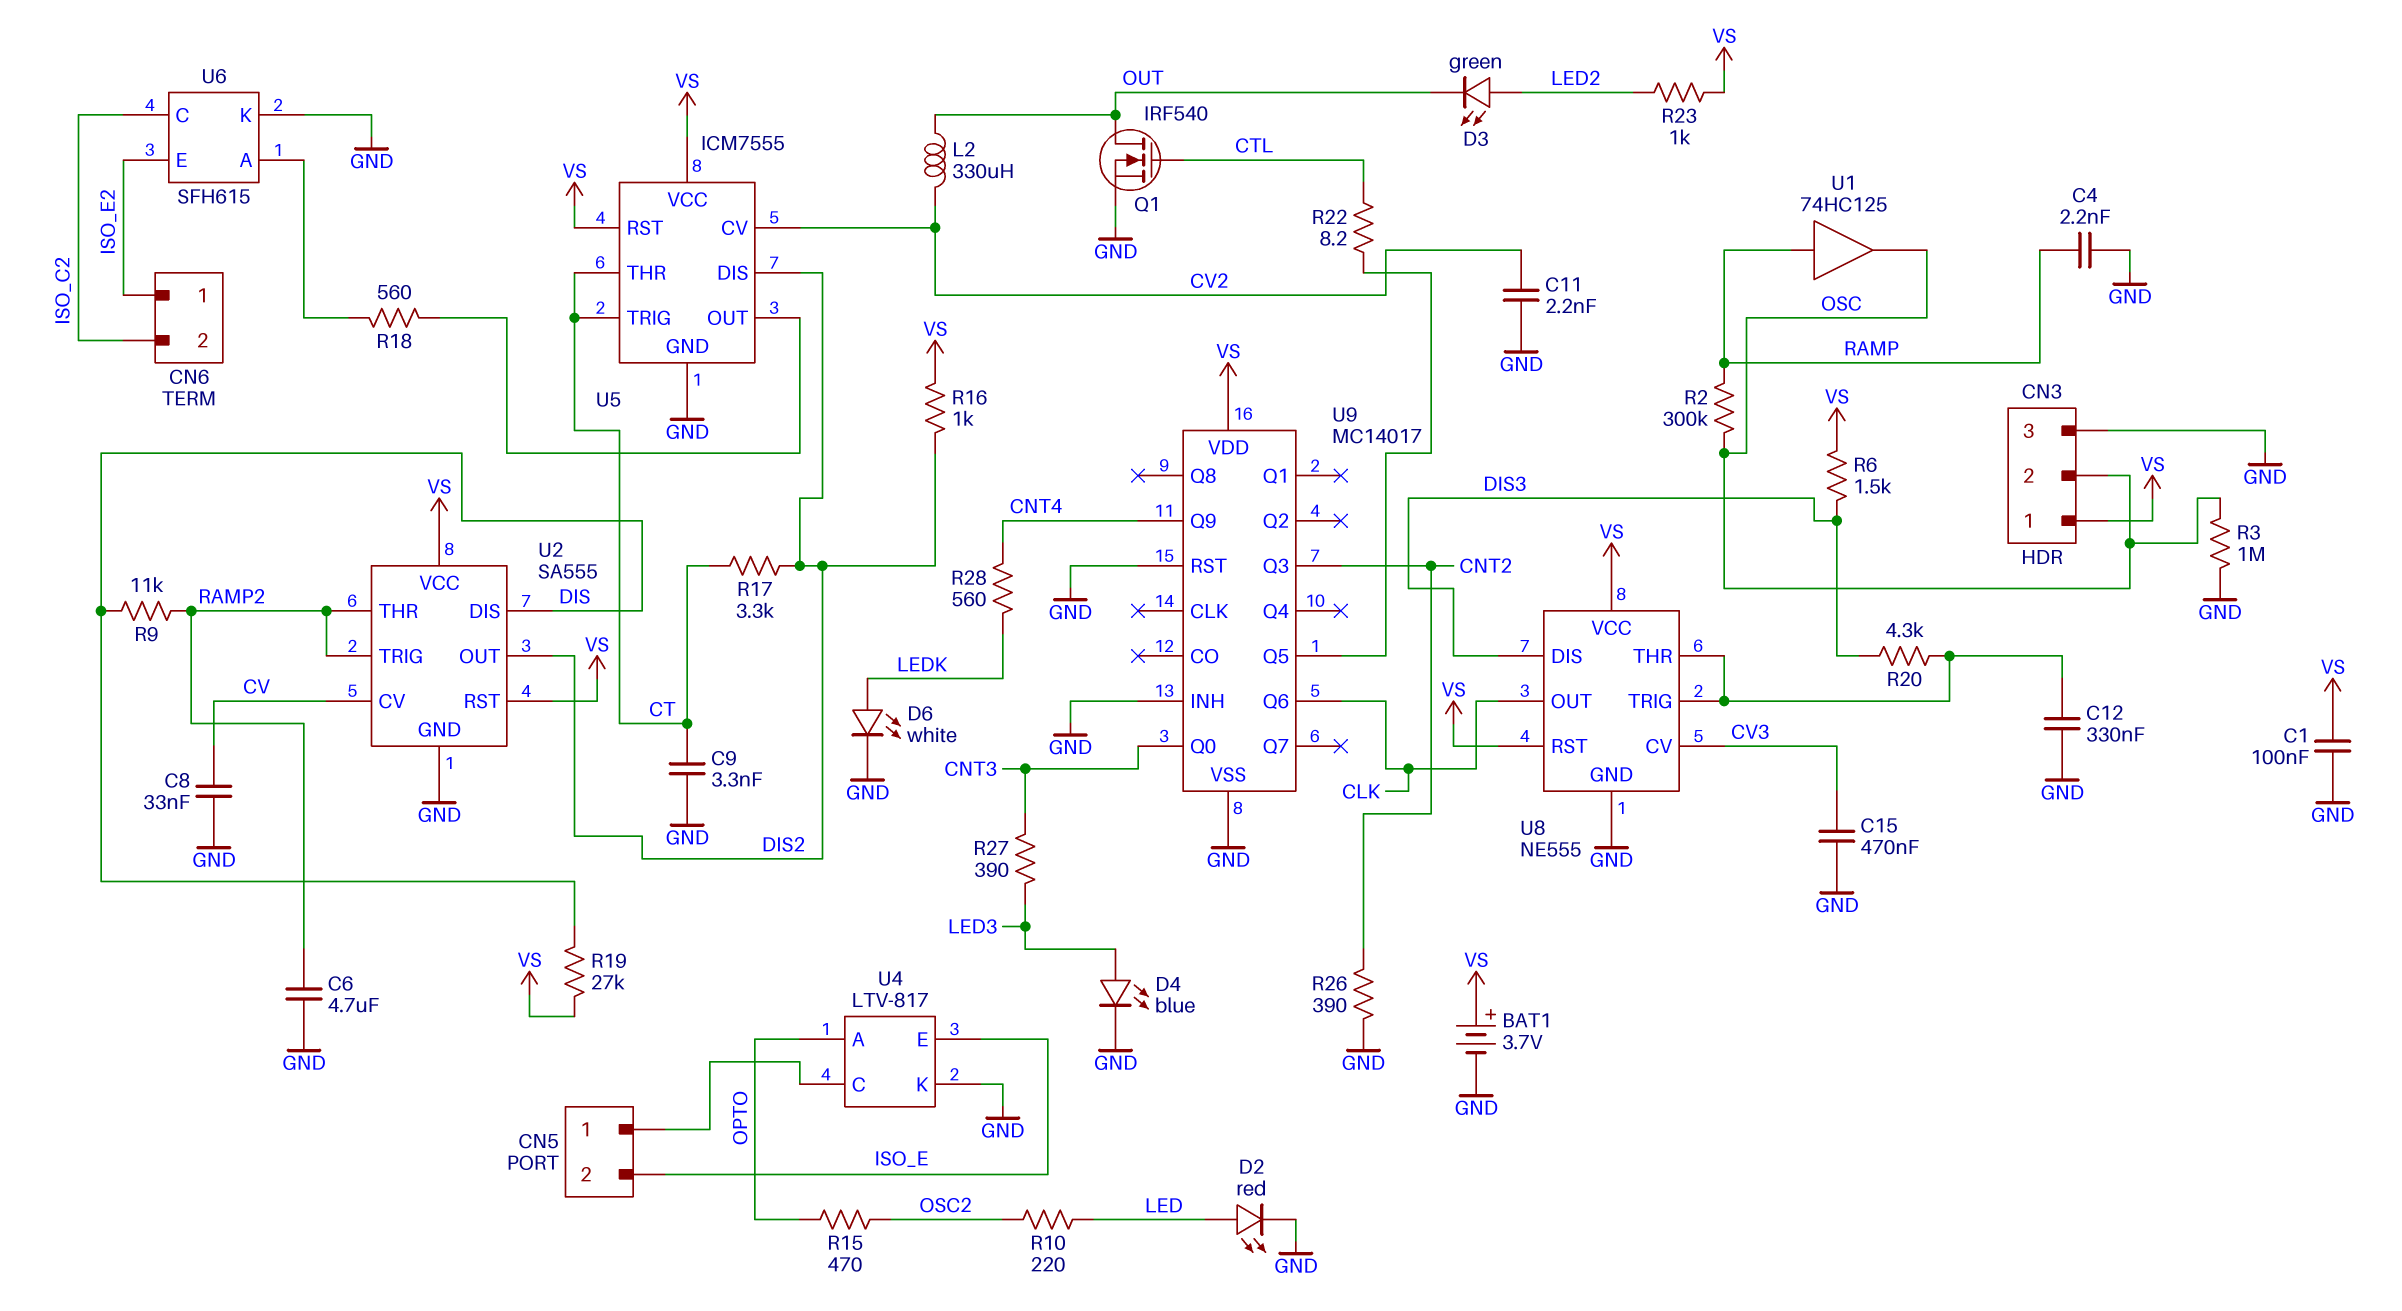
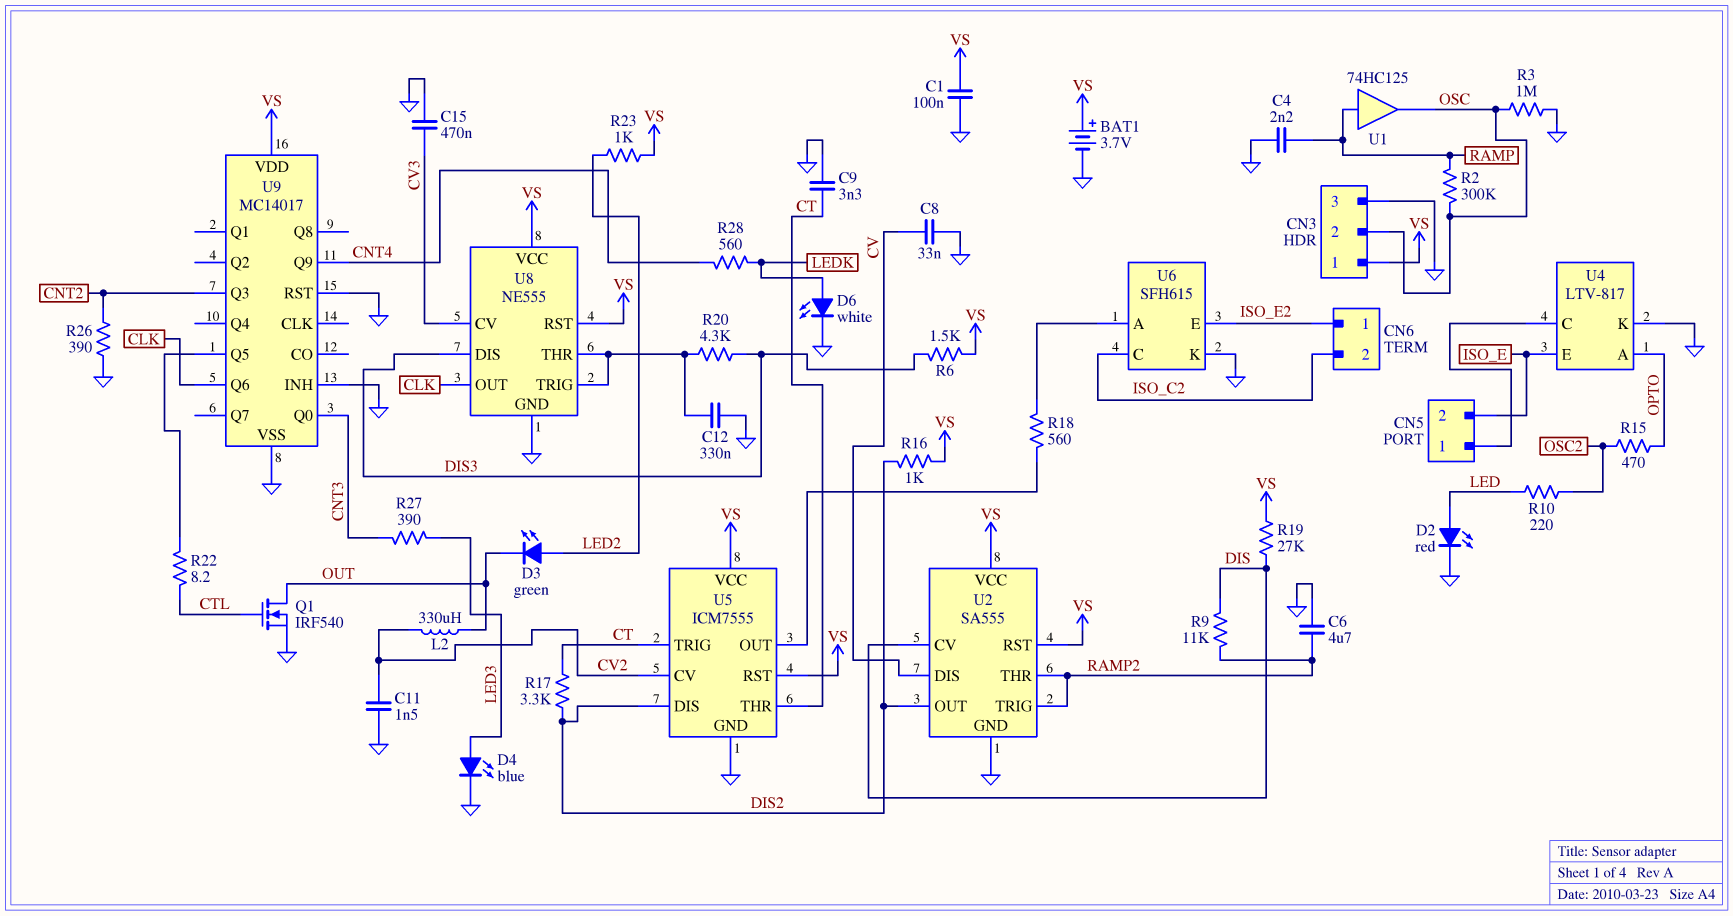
C11: 2.2nF (CV2, GND) -> 1.5nF (CV2, GND)
U2 pin CV: CV -> DIS
U2 pin DIS: DIS -> CV

